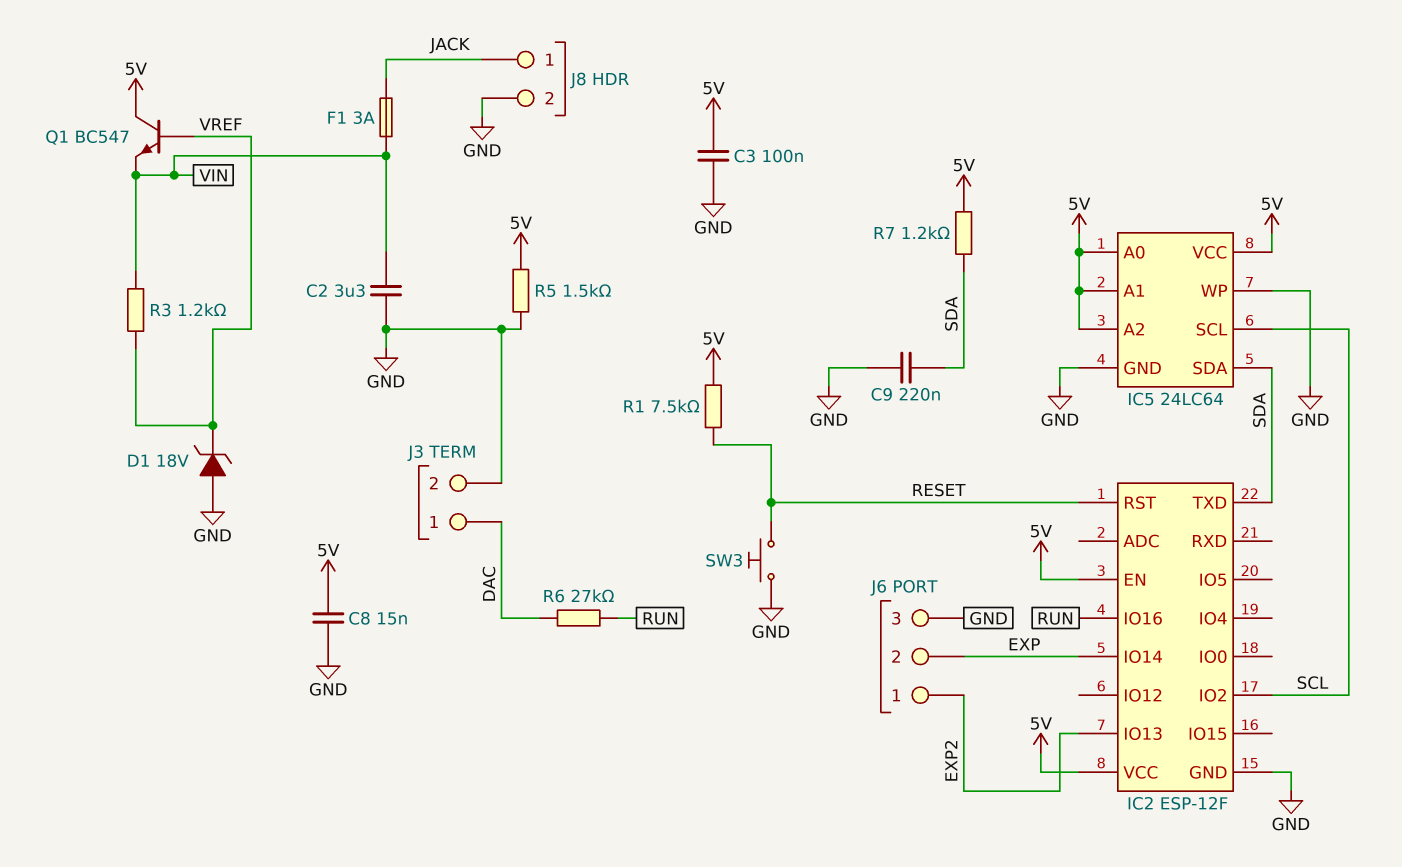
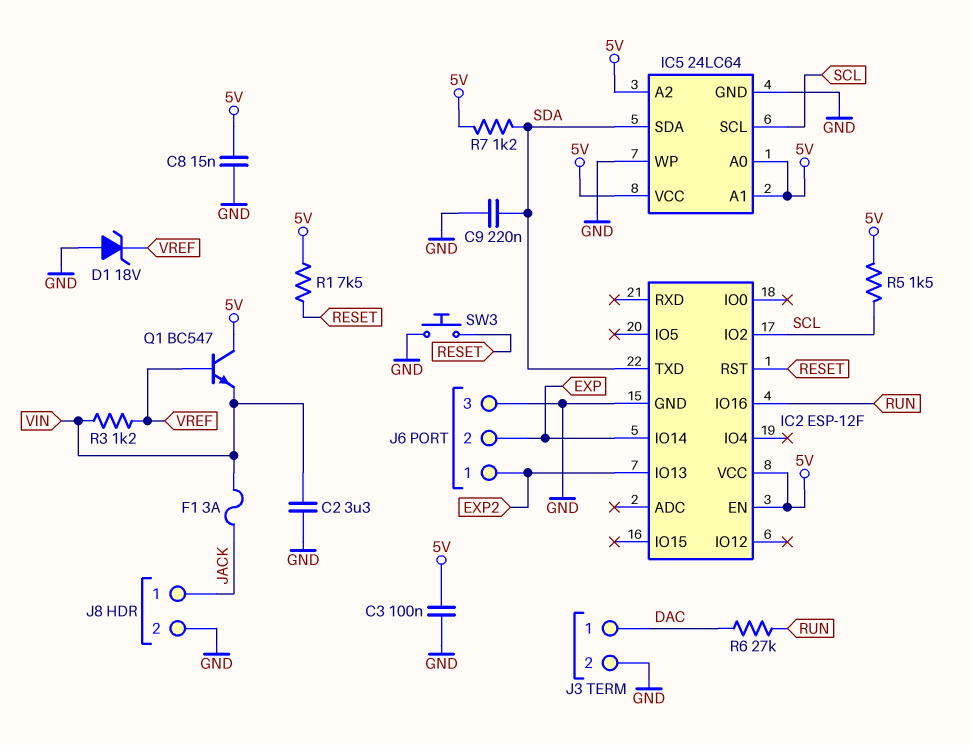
R5: 1.5k (5V, GND) -> 1.5k (5V, SCL)

